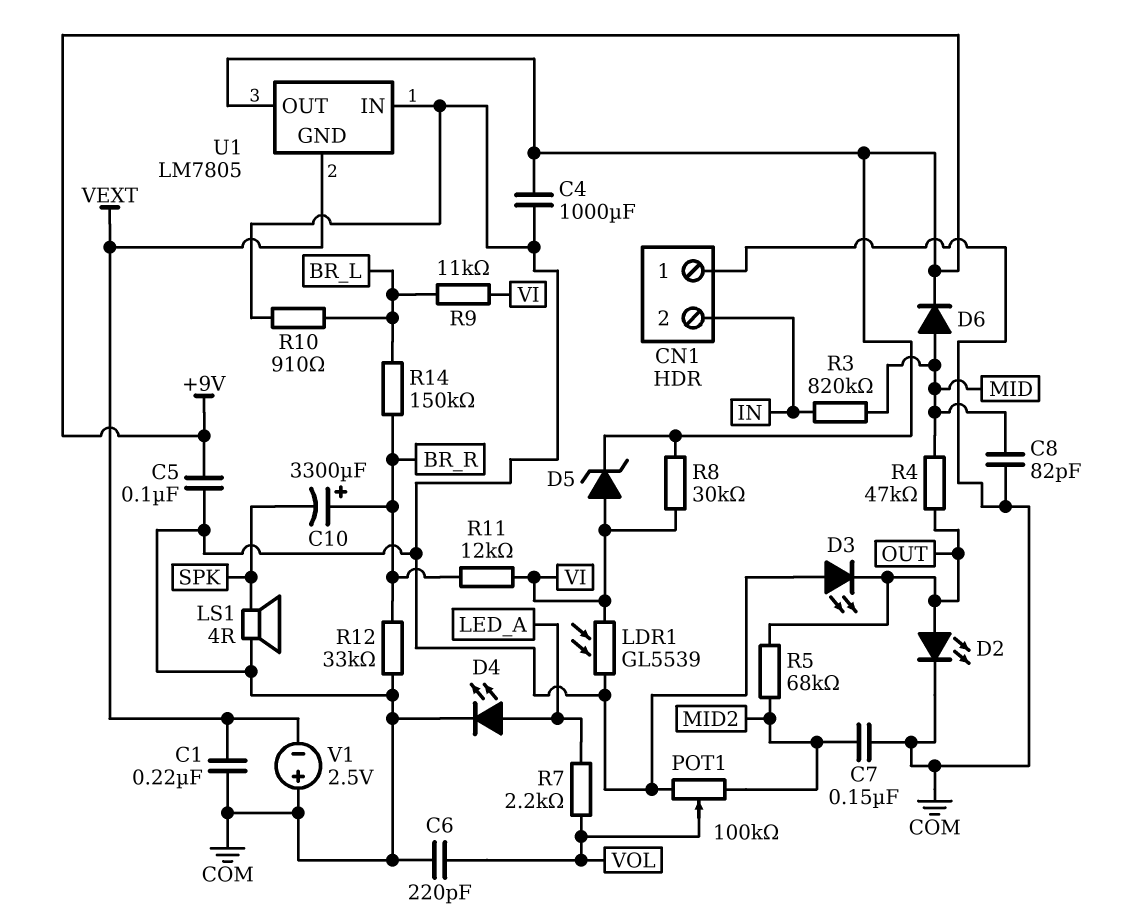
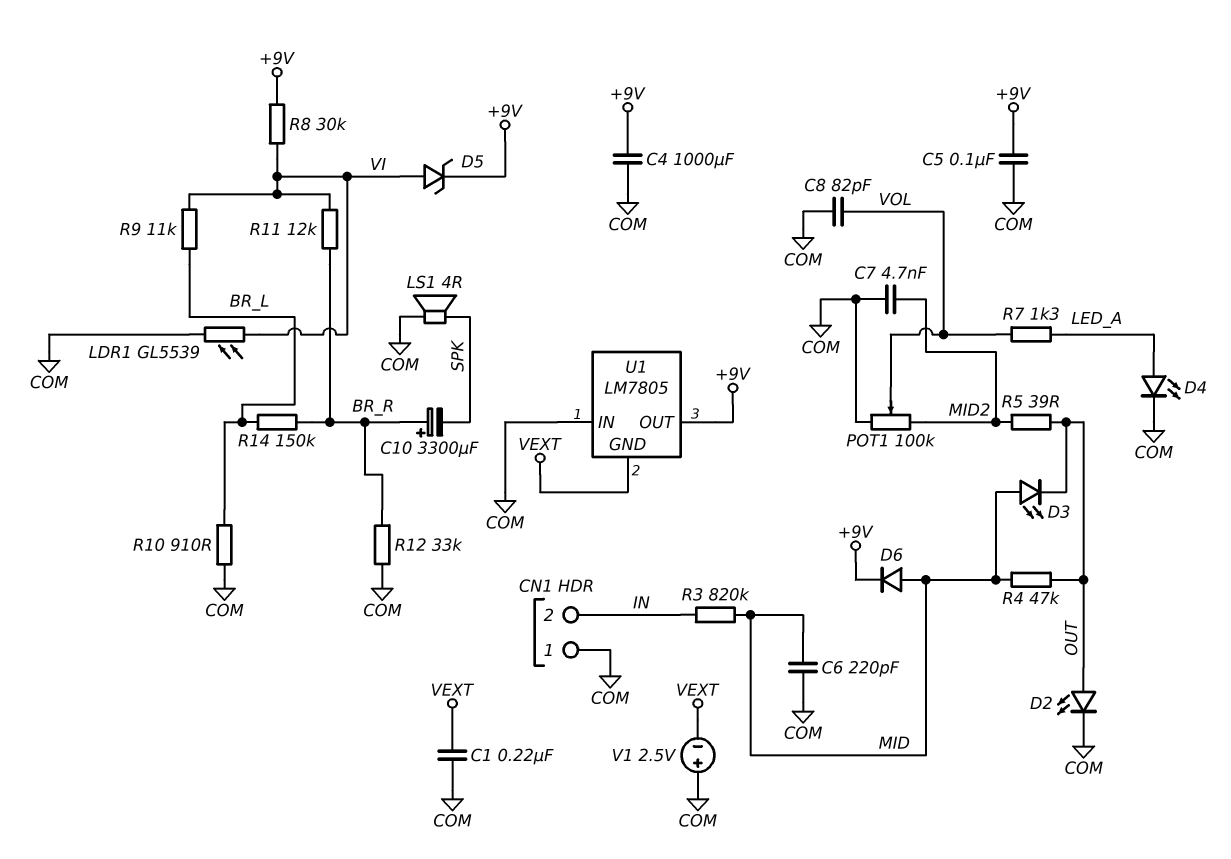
C6: 220pF (COM, VOL) -> 220pF (COM, MID)
C7: 150nF (COM, MID2) -> 4.7nF (COM, MID2)
C8: 82pF (COM, MID) -> 82pF (COM, VOL)
D3: LED (A COM, K OUT) -> LED (A MID, K OUT)
R5: 68k (MID2, OUT) -> 39 (MID2, OUT)
R7: 2.2k (LED_A, VOL) -> 1.3k (LED_A, VOL)

